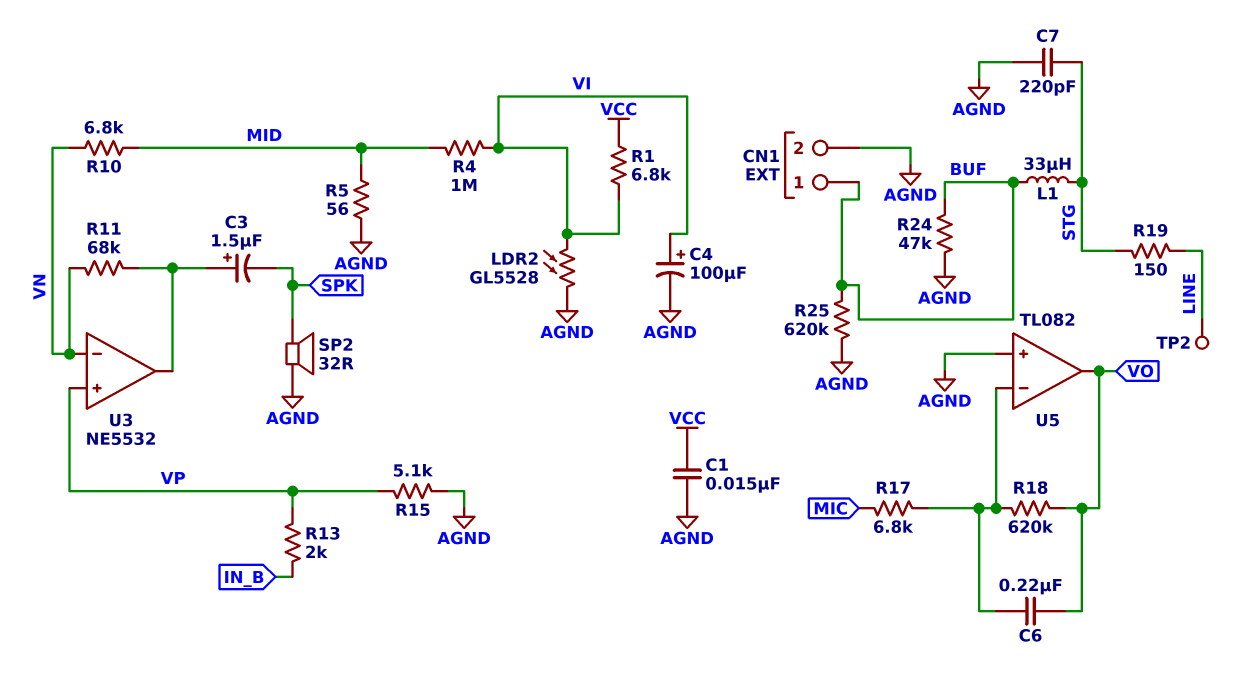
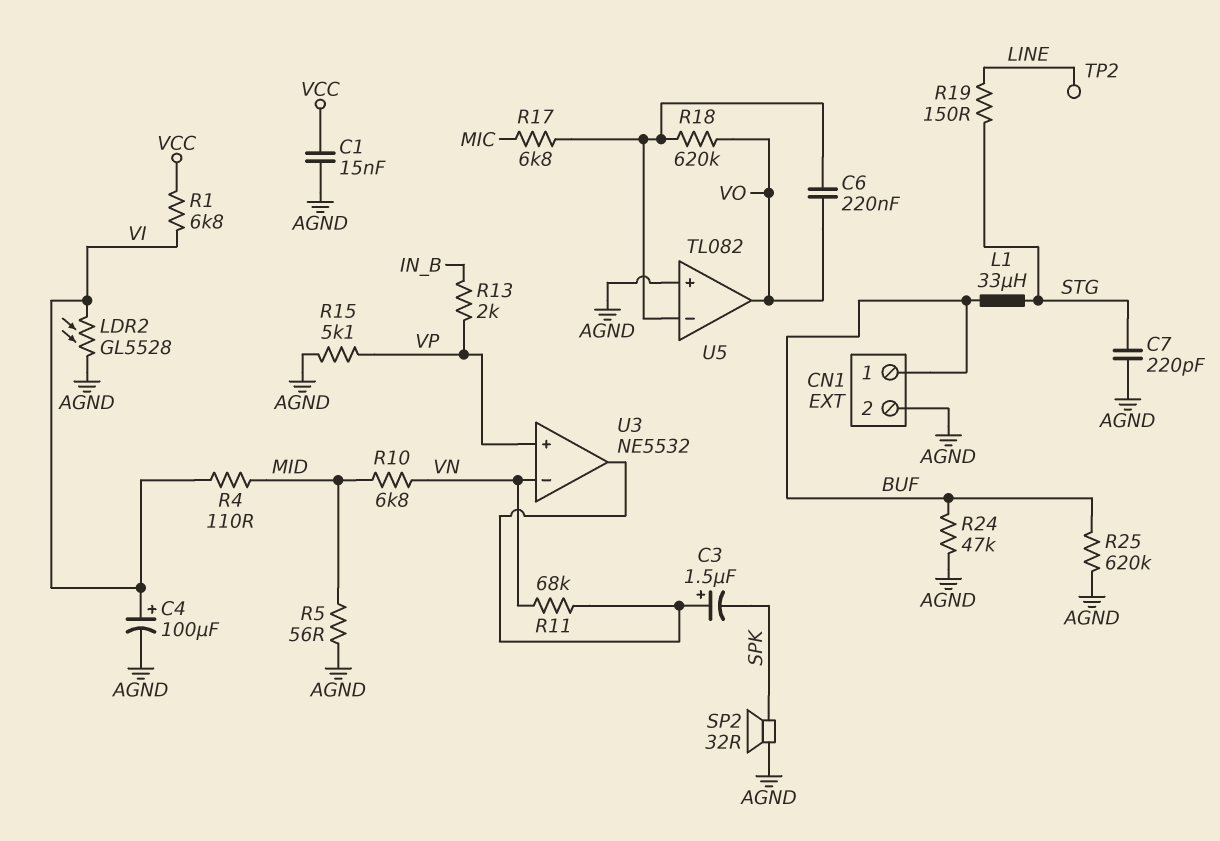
R4: 1M (MID, VI) -> 110 (MID, VI)

